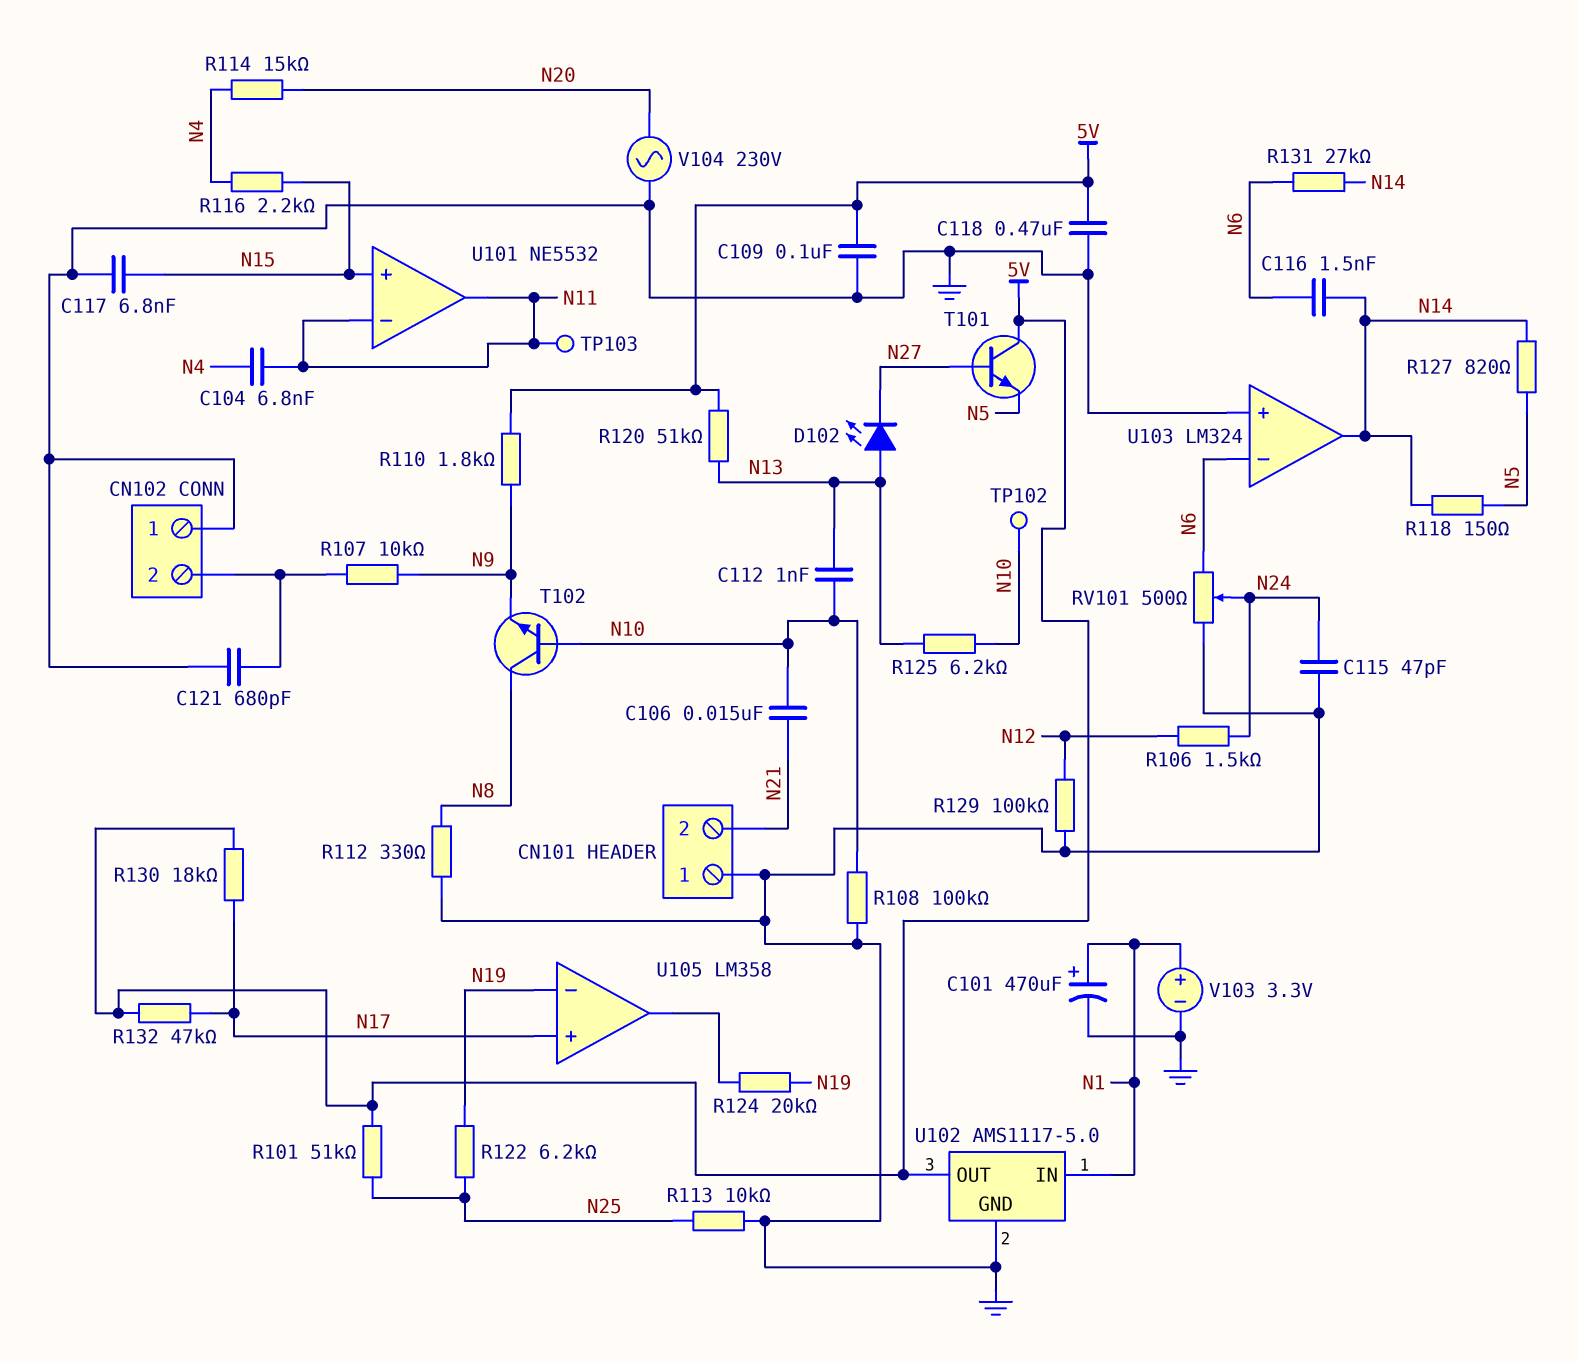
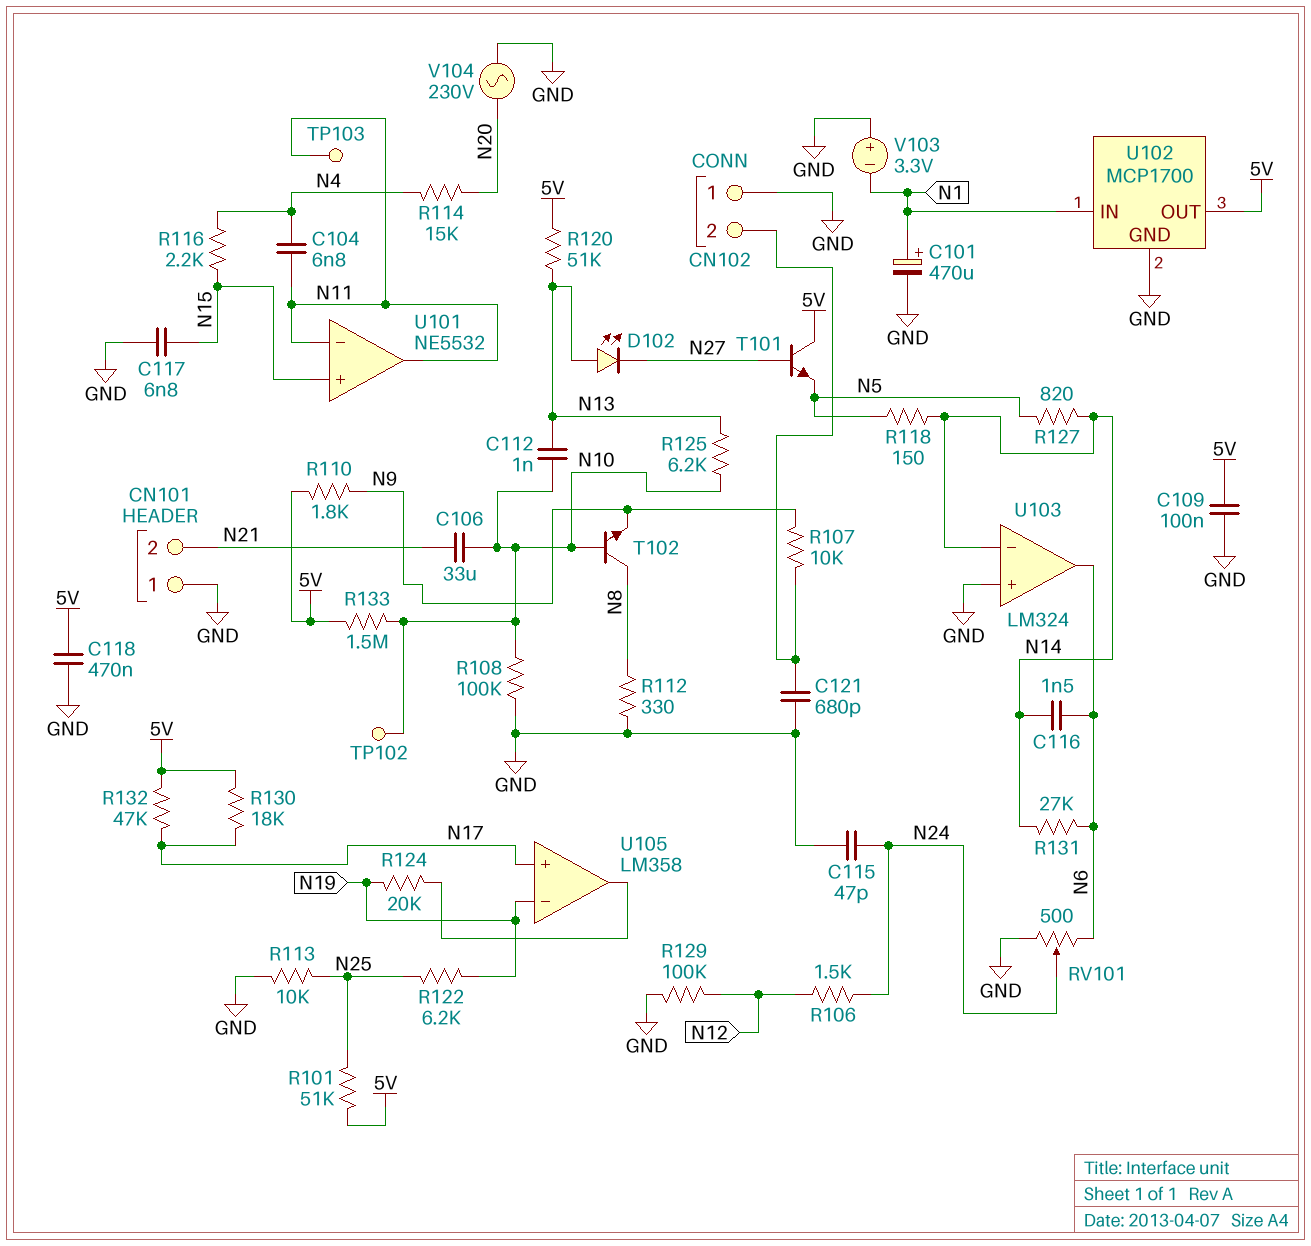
C106: 15nF (N10, N21) -> 33uF (N10, N21)
R133: none -> 1.5M (5V, N10)
U102: AMS1117-5.0 -> MCP1700
U103 pin in-: N6 -> N14
U103 pin out: N14 -> N6
V103: 3.3V (plus N1, minus GND) -> 3.3V (plus GND, minus N1)

